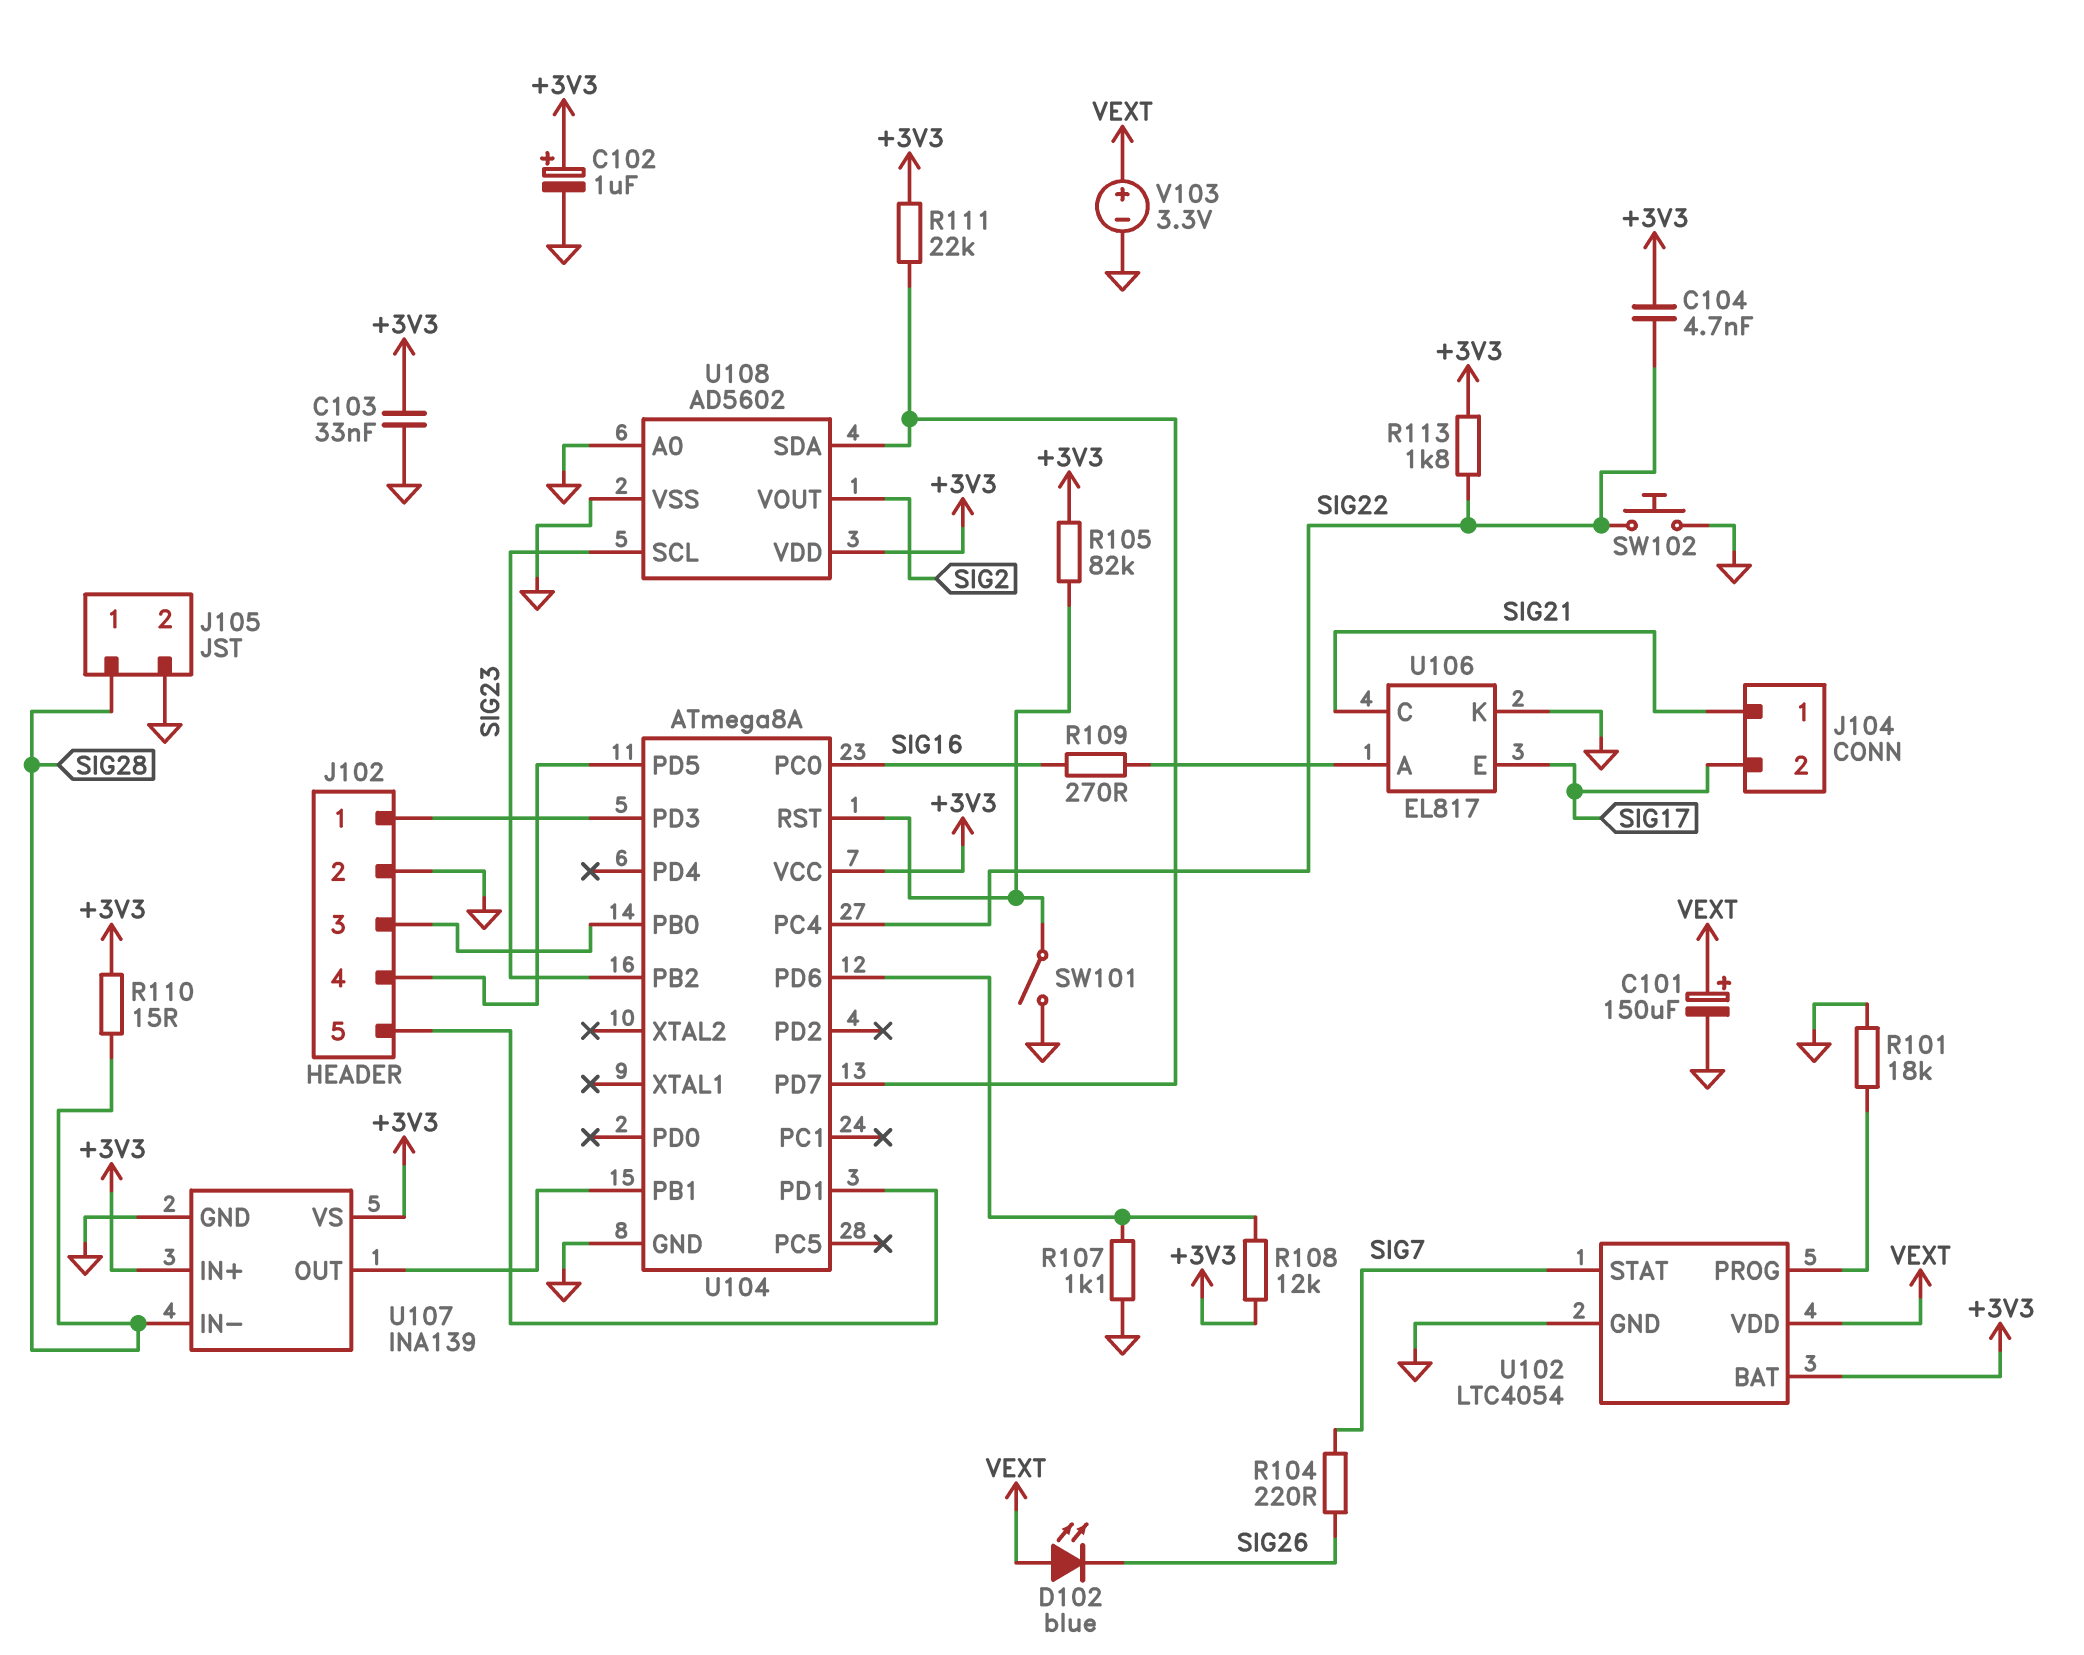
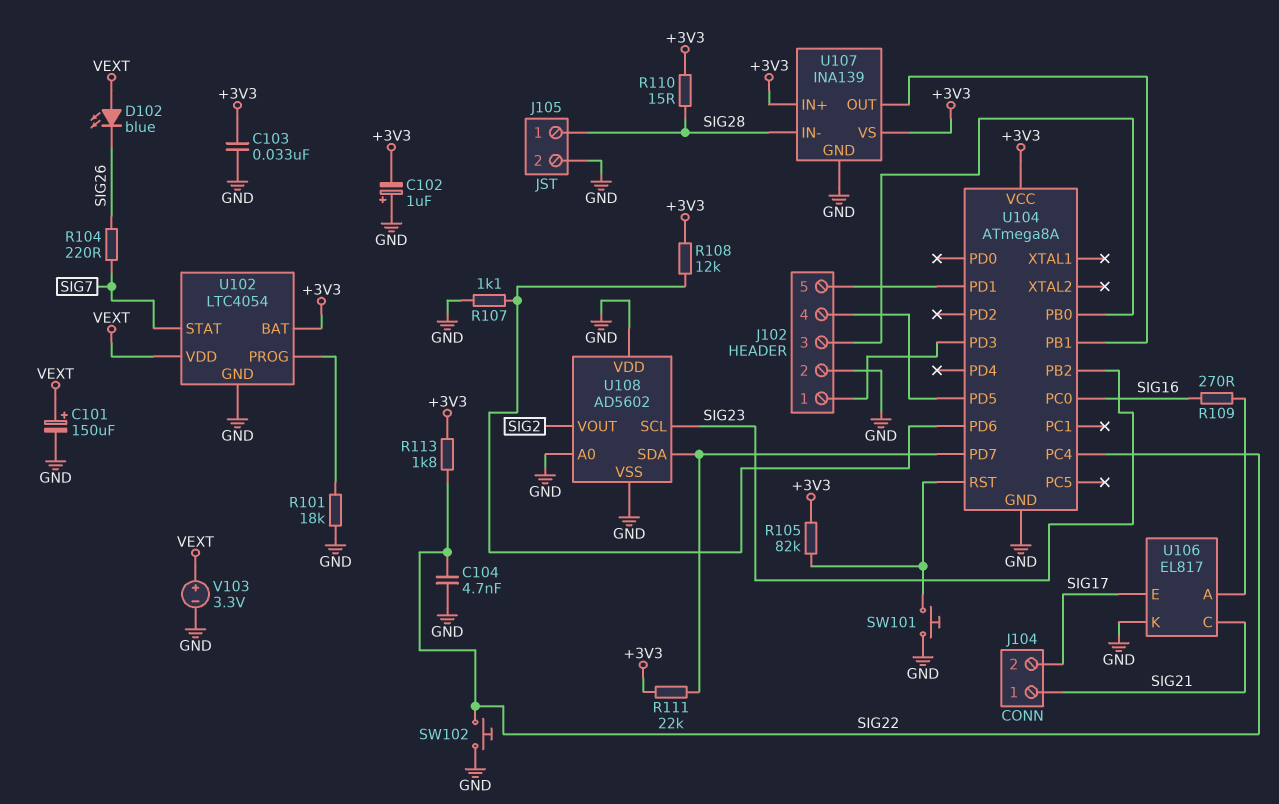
C102: 1uF (plus +3V3, minus GND) -> 1uF (plus GND, minus +3V3)
C104: 4.7nF (+3V3, SIG22) -> 4.7nF (GND, SIG22)
SW101: switch (GND, U104/RST) -> button (GND, U104/RST)
U108 pin VDD: +3V3 -> GND

